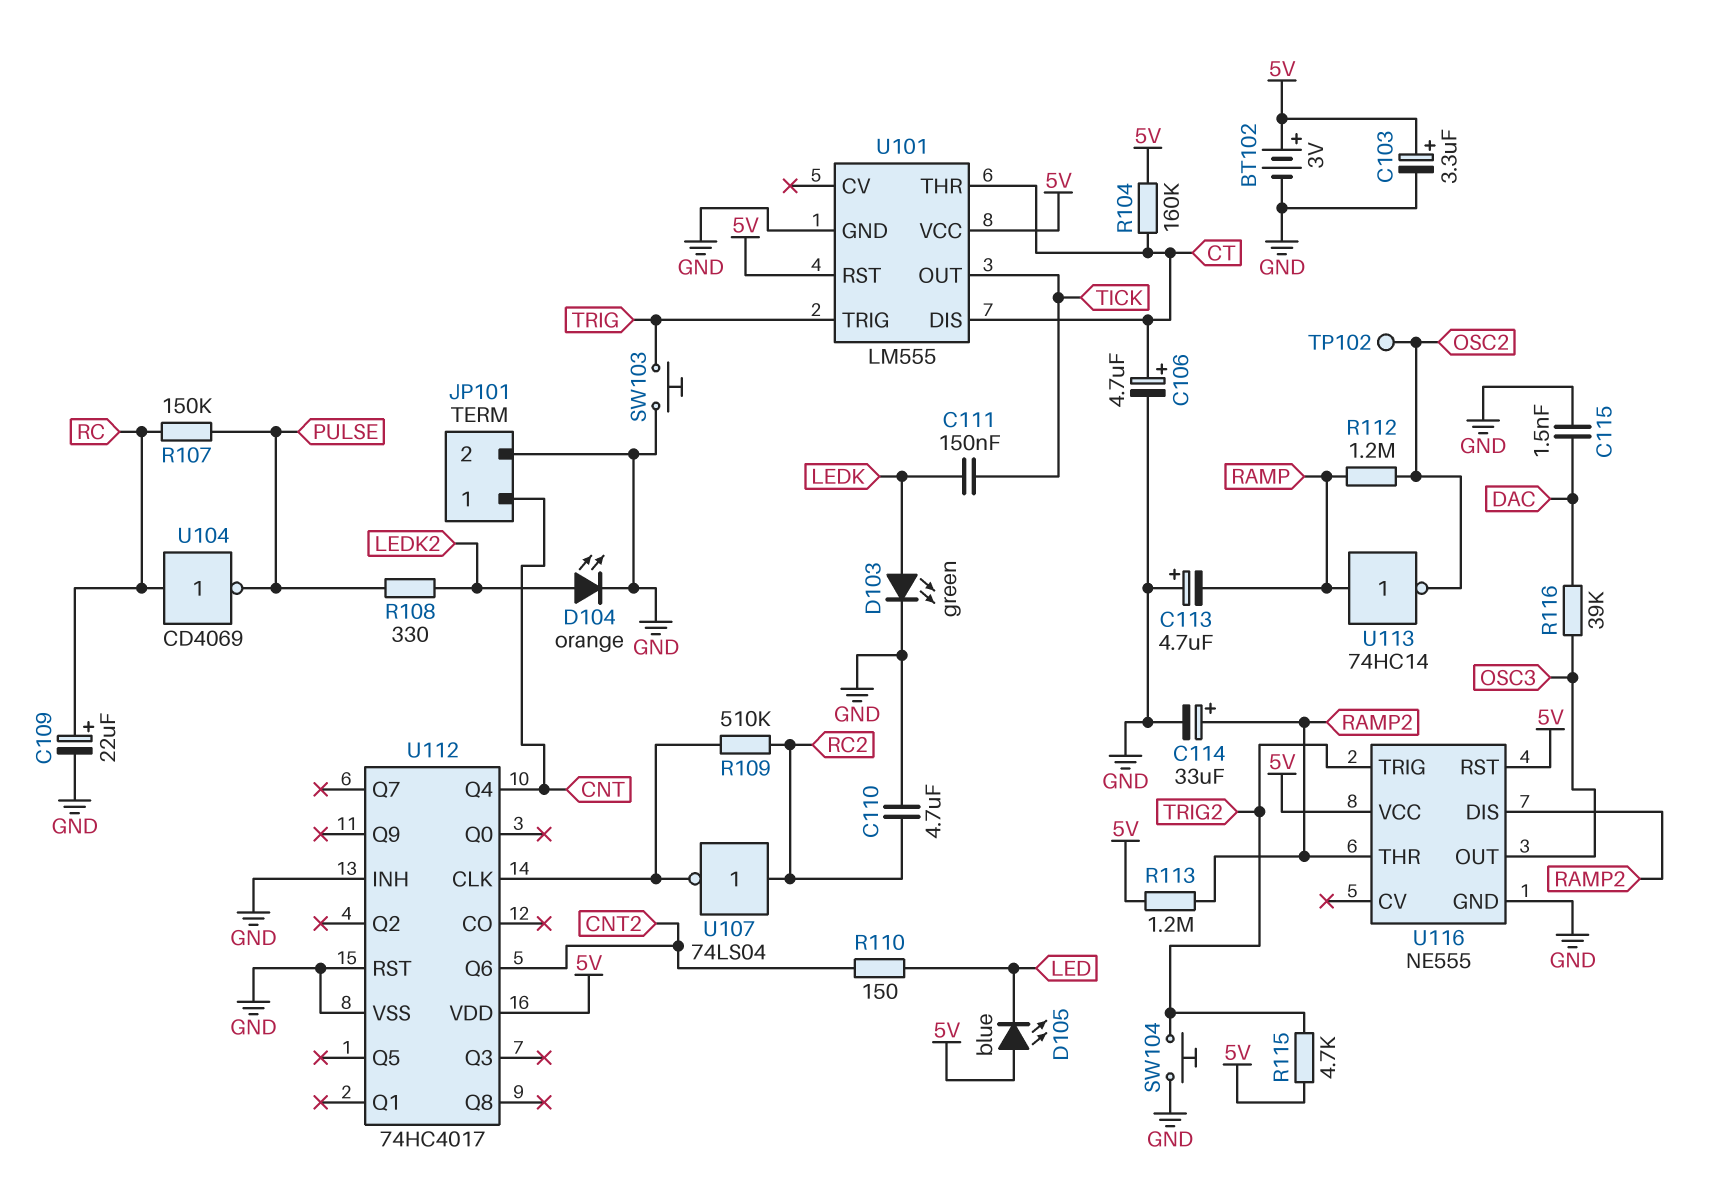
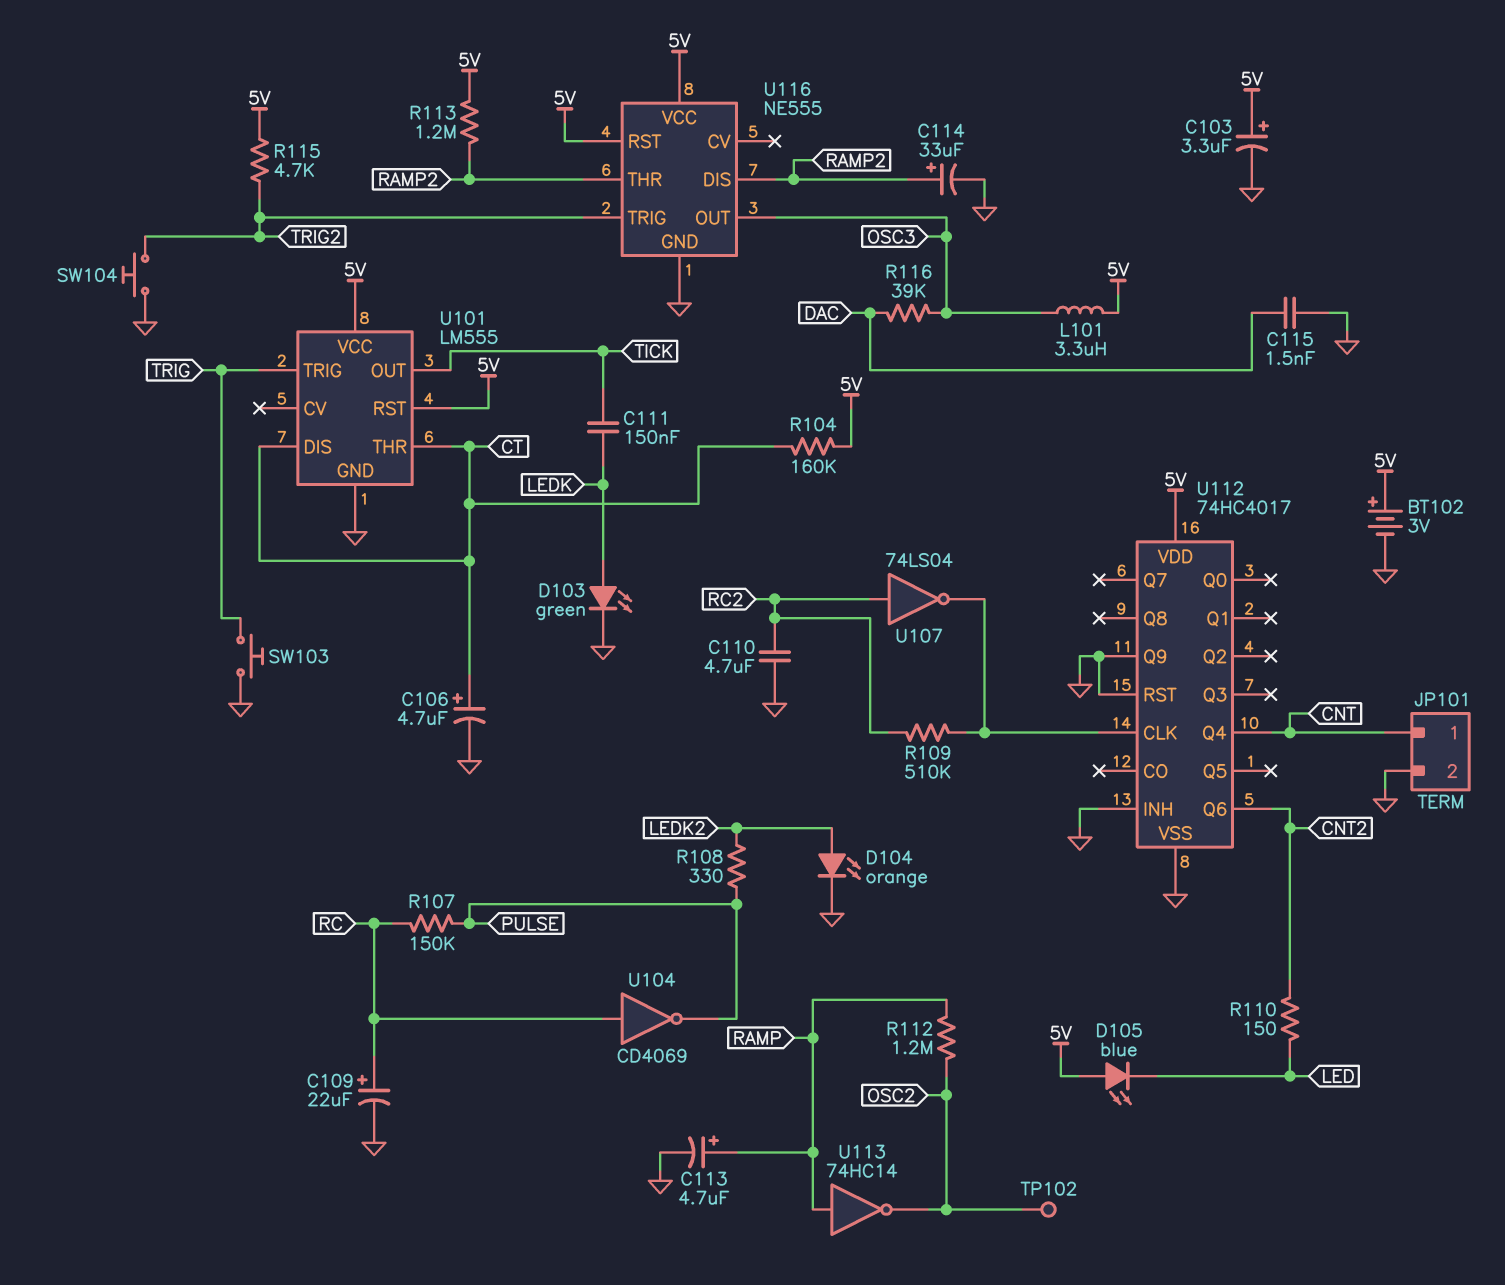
C113: 4.7uF (plus GND, minus RAMP) -> 4.7uF (plus RAMP, minus GND)
L101: none -> 3.3uH (5V, OSC3)
U112 pin Q9: none -> GND

